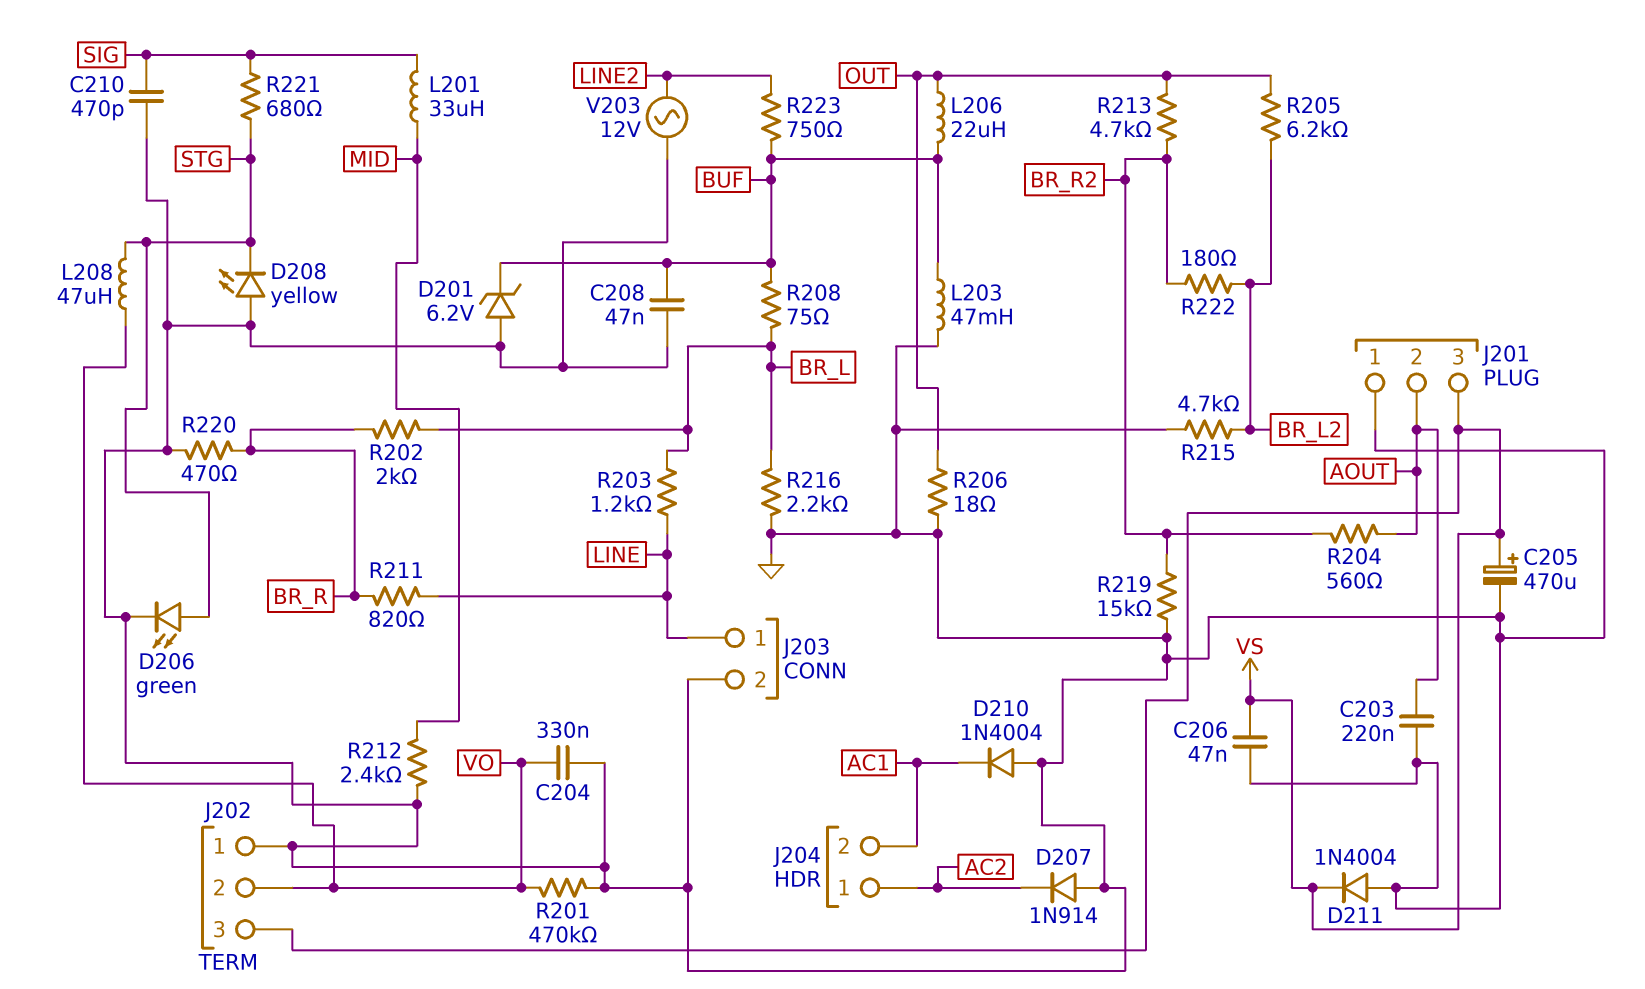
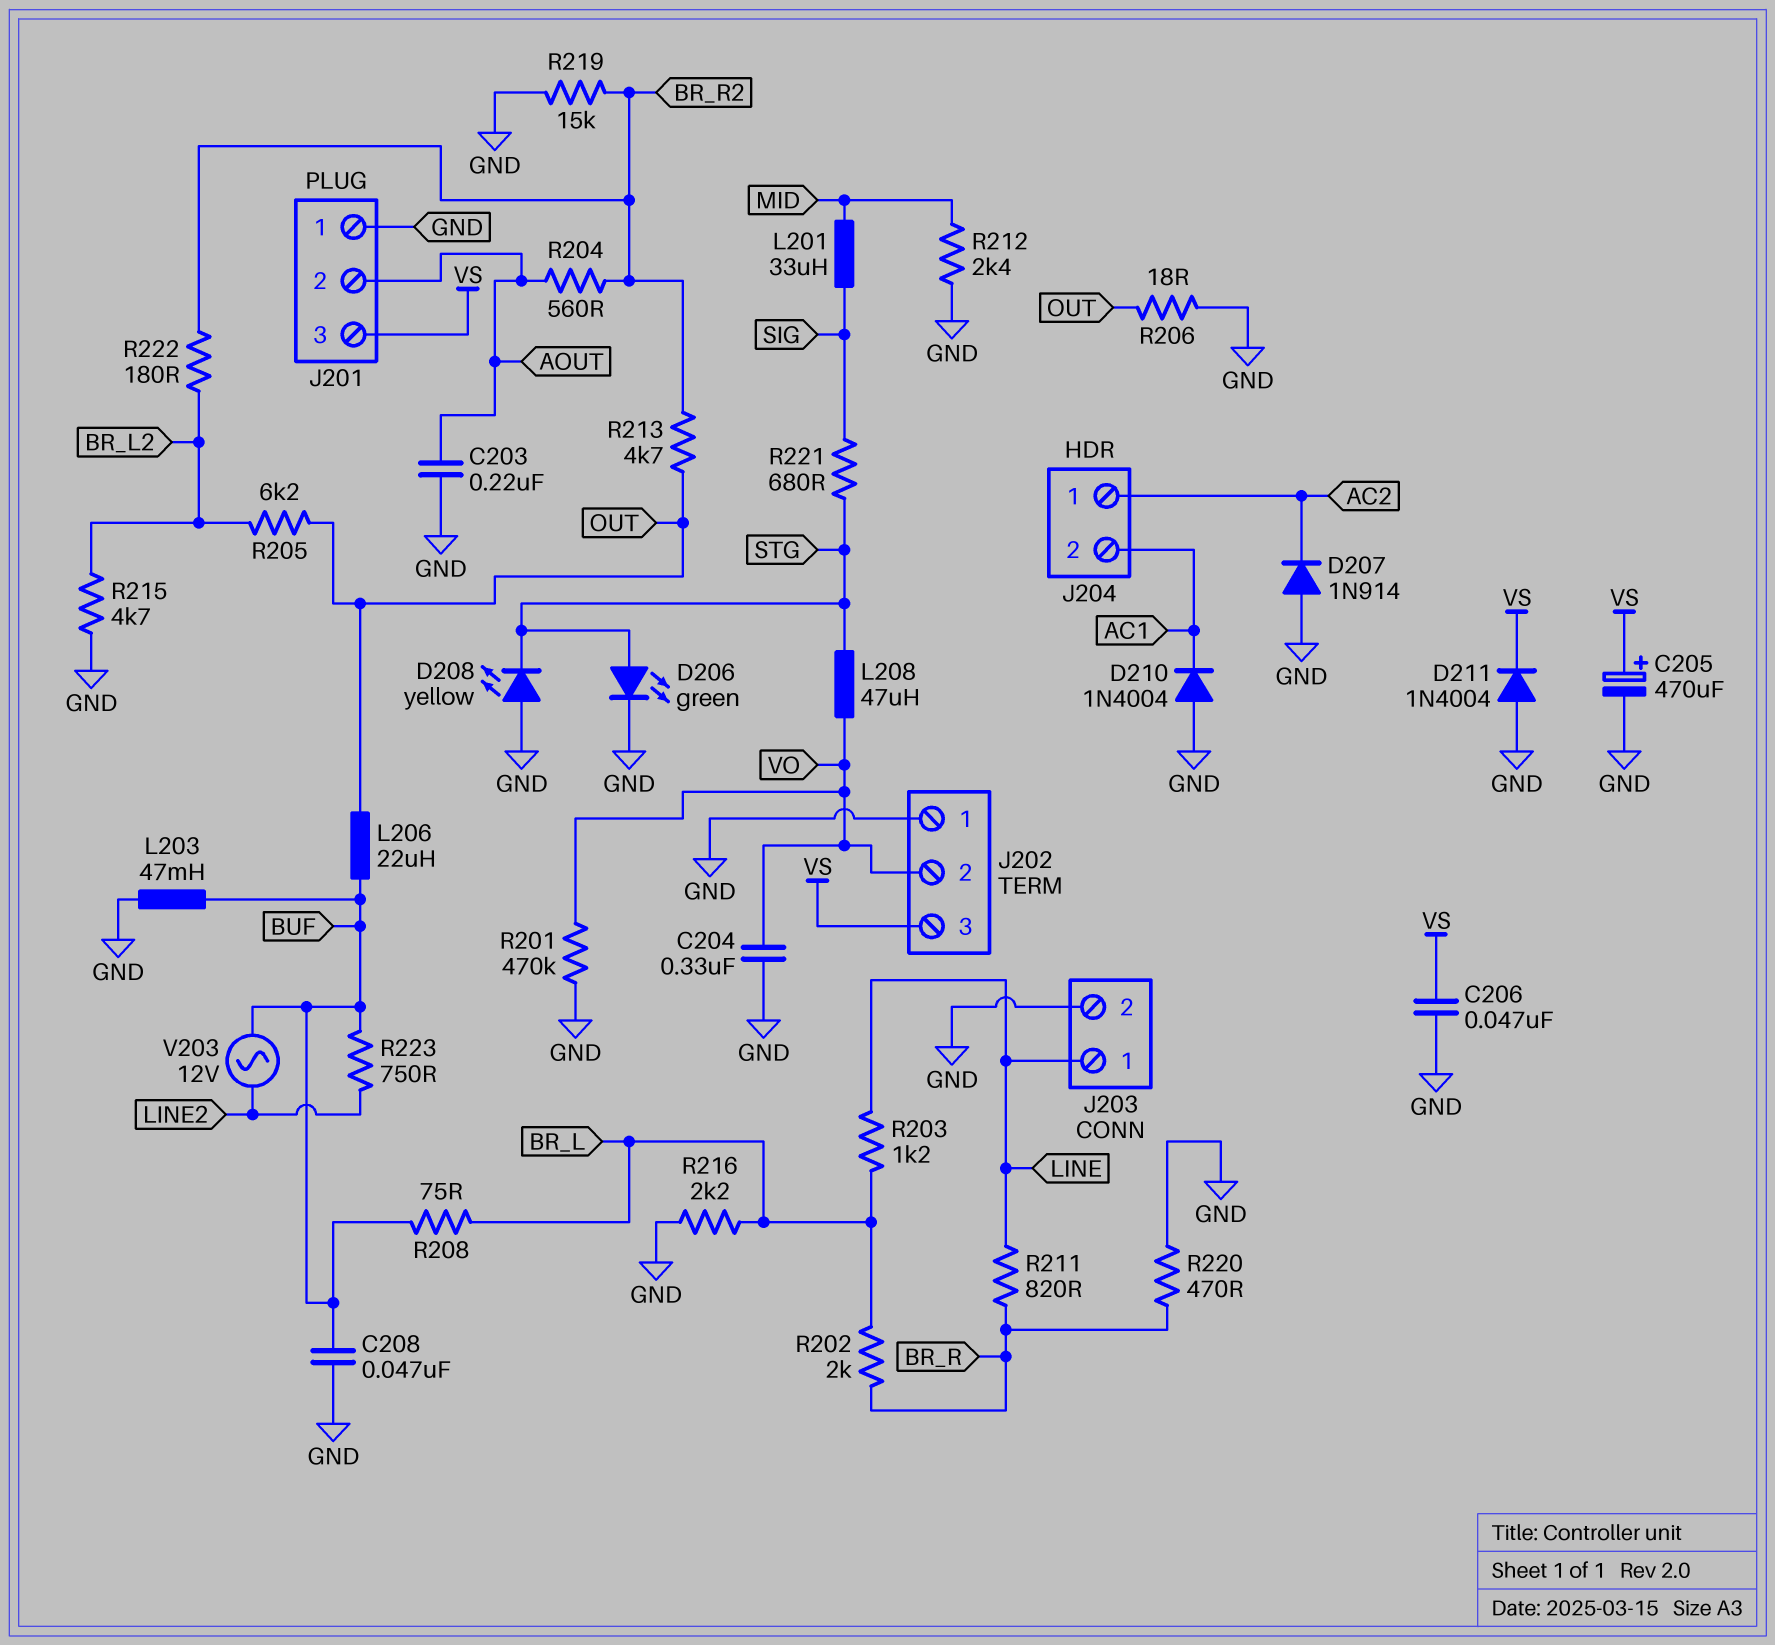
C210: 470pF (GND, SIG) -> none
D201: zener 6.2V (A GND, K BUF) -> none
V203: AC 12V (GND, LINE2) -> AC 12V (BUF, LINE2)

